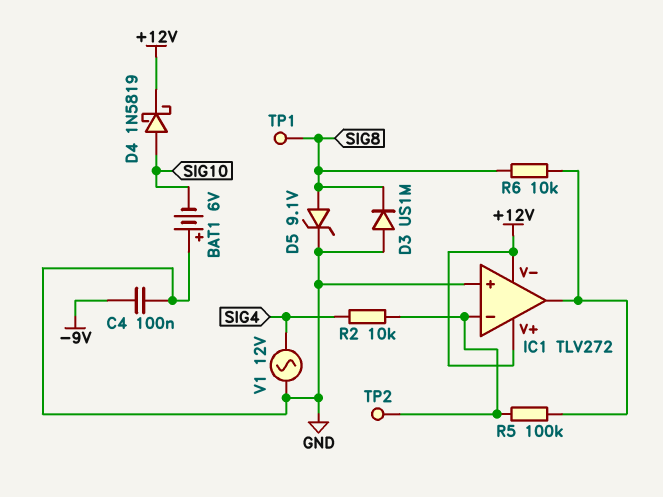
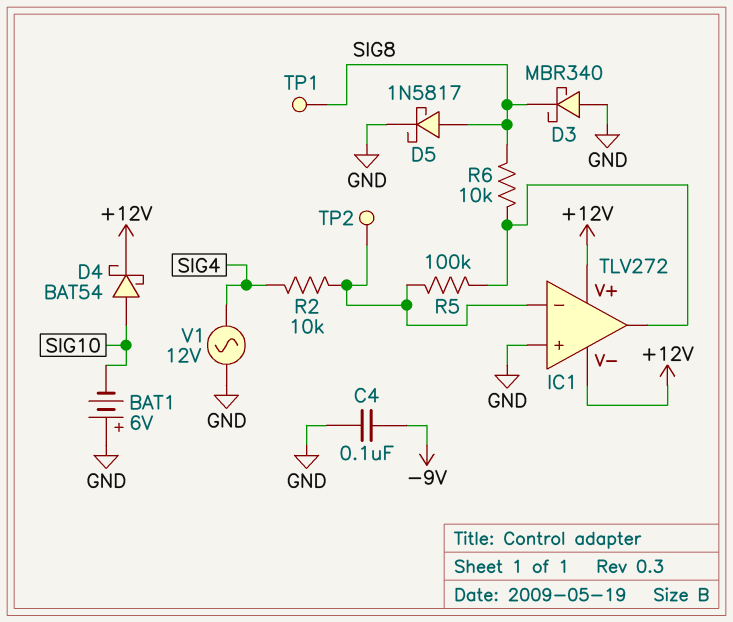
D3: diode US1M (A GND, K SIG8) -> schottky MBR340 (A GND, K SIG8)
D4: schottky 1N5819 (A SIG10, K +12V) -> schottky BAT54 (A SIG10, K +12V)
D5: zener 9.1V (A SIG8, K GND) -> schottky 1N5817 (A SIG8, K GND)

